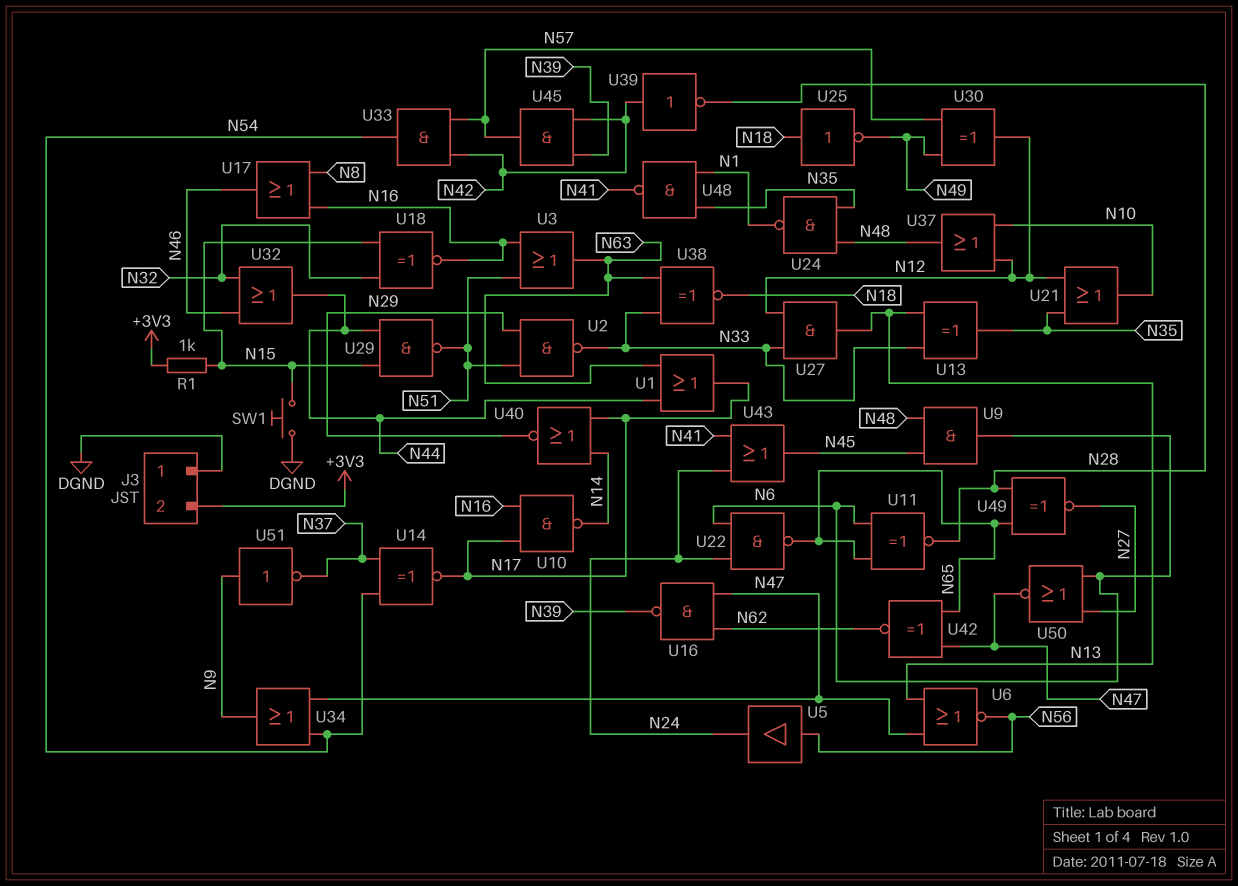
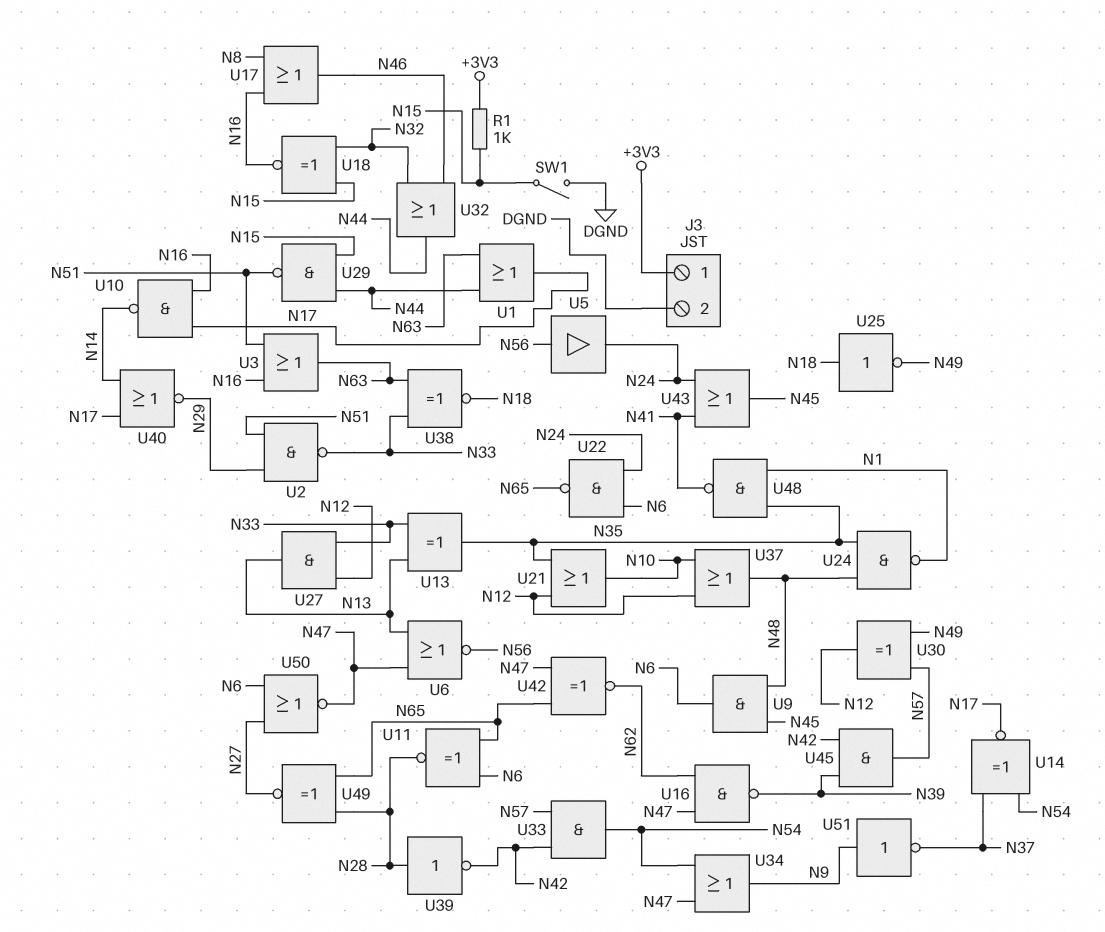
J3 pin 1: DGND -> +3V3
J3 pin 2: +3V3 -> DGND
SW1: button (DGND, N15) -> switch (DGND, N15)
U39: NOT (in N42, out N28) -> NOT (in N28, out N42)

